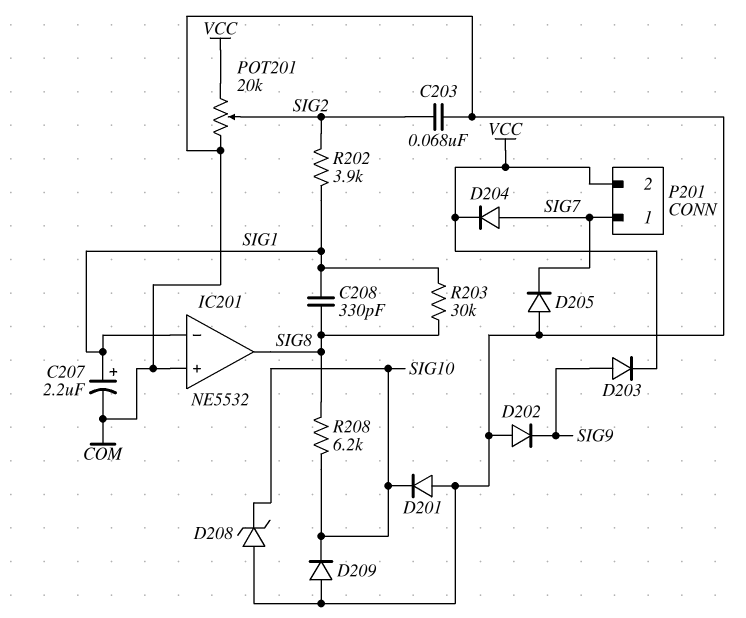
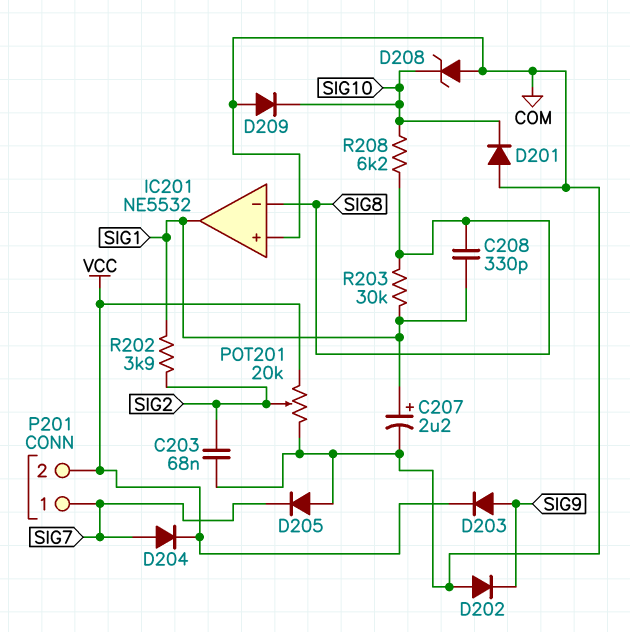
IC201 pin in-: SIG1 -> SIG8
IC201 pin out: SIG8 -> SIG1

